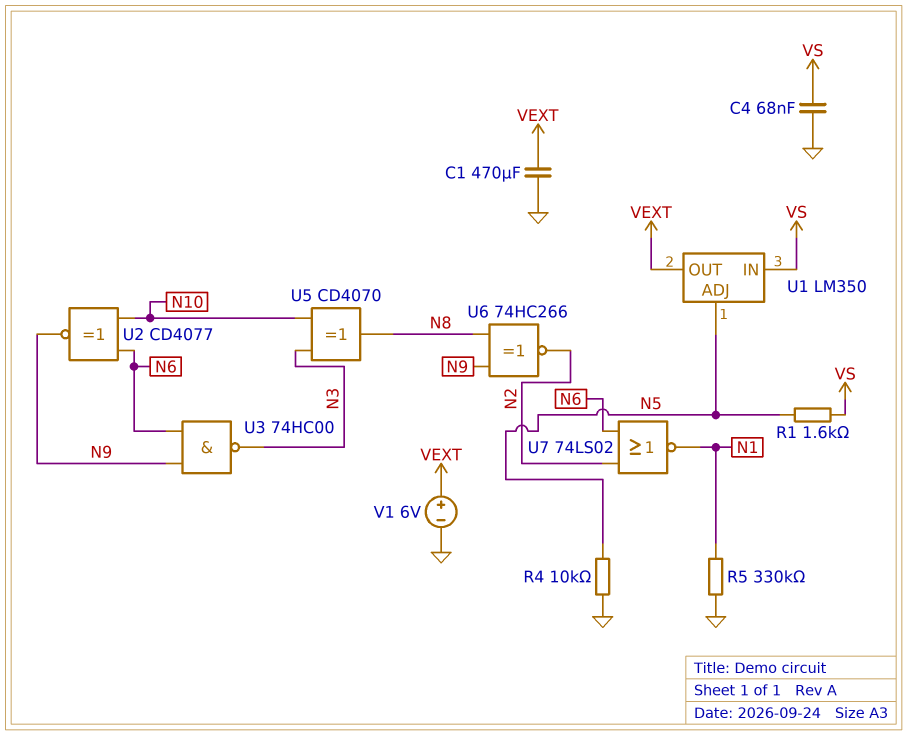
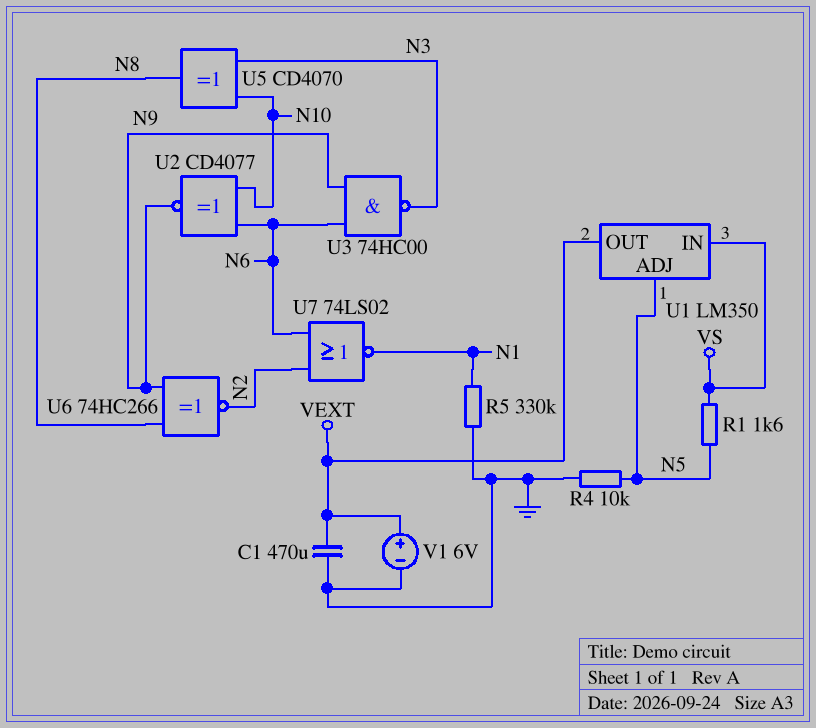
C4: 68nF (GND, VS) -> none

